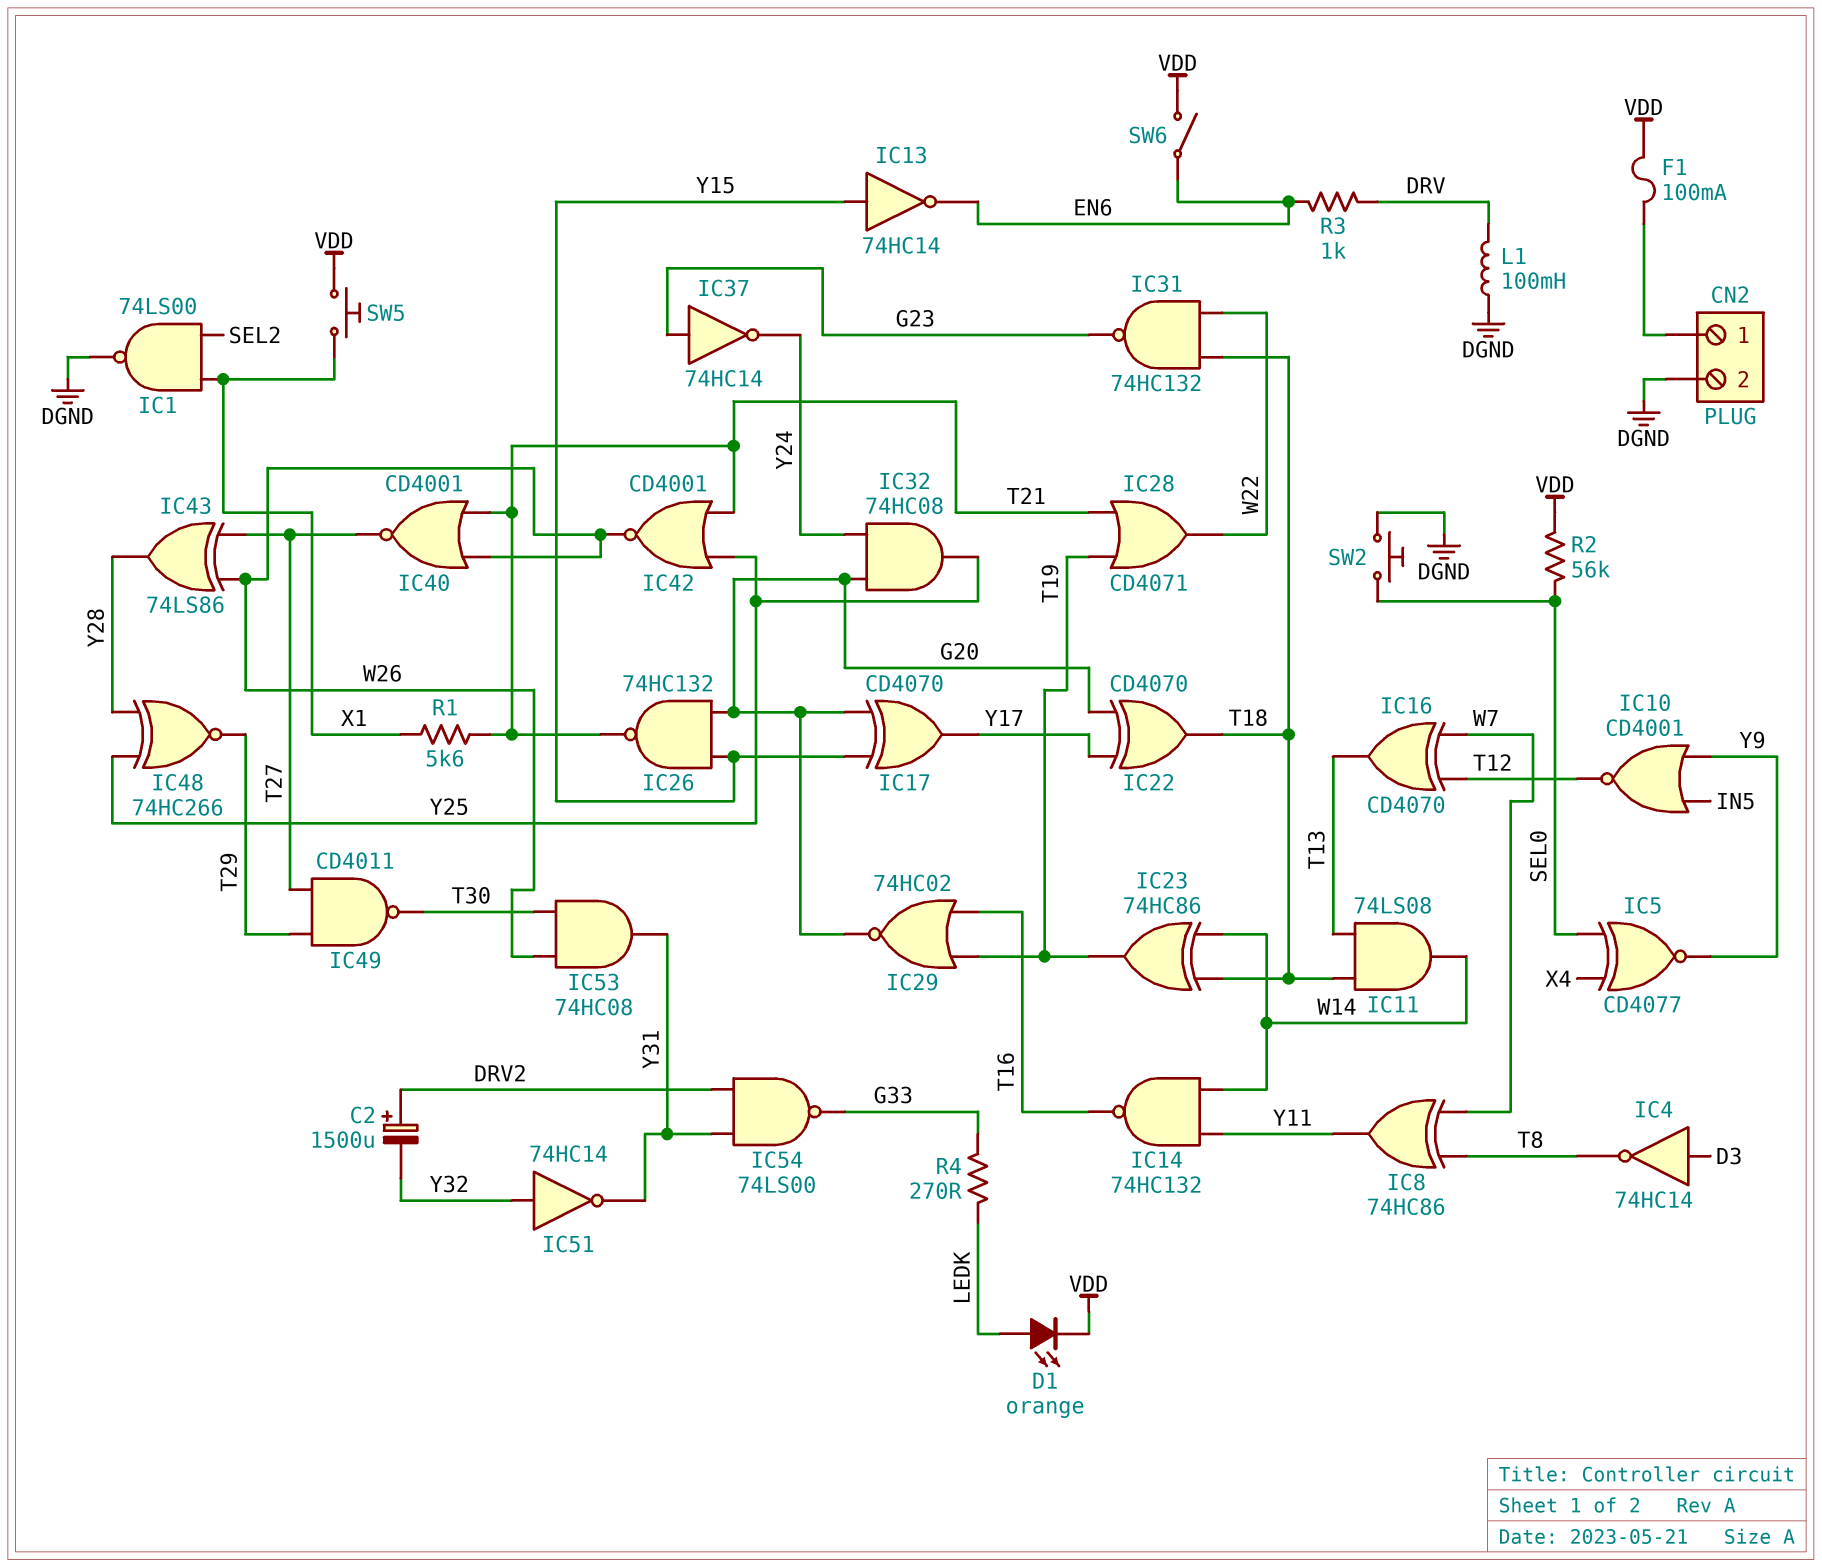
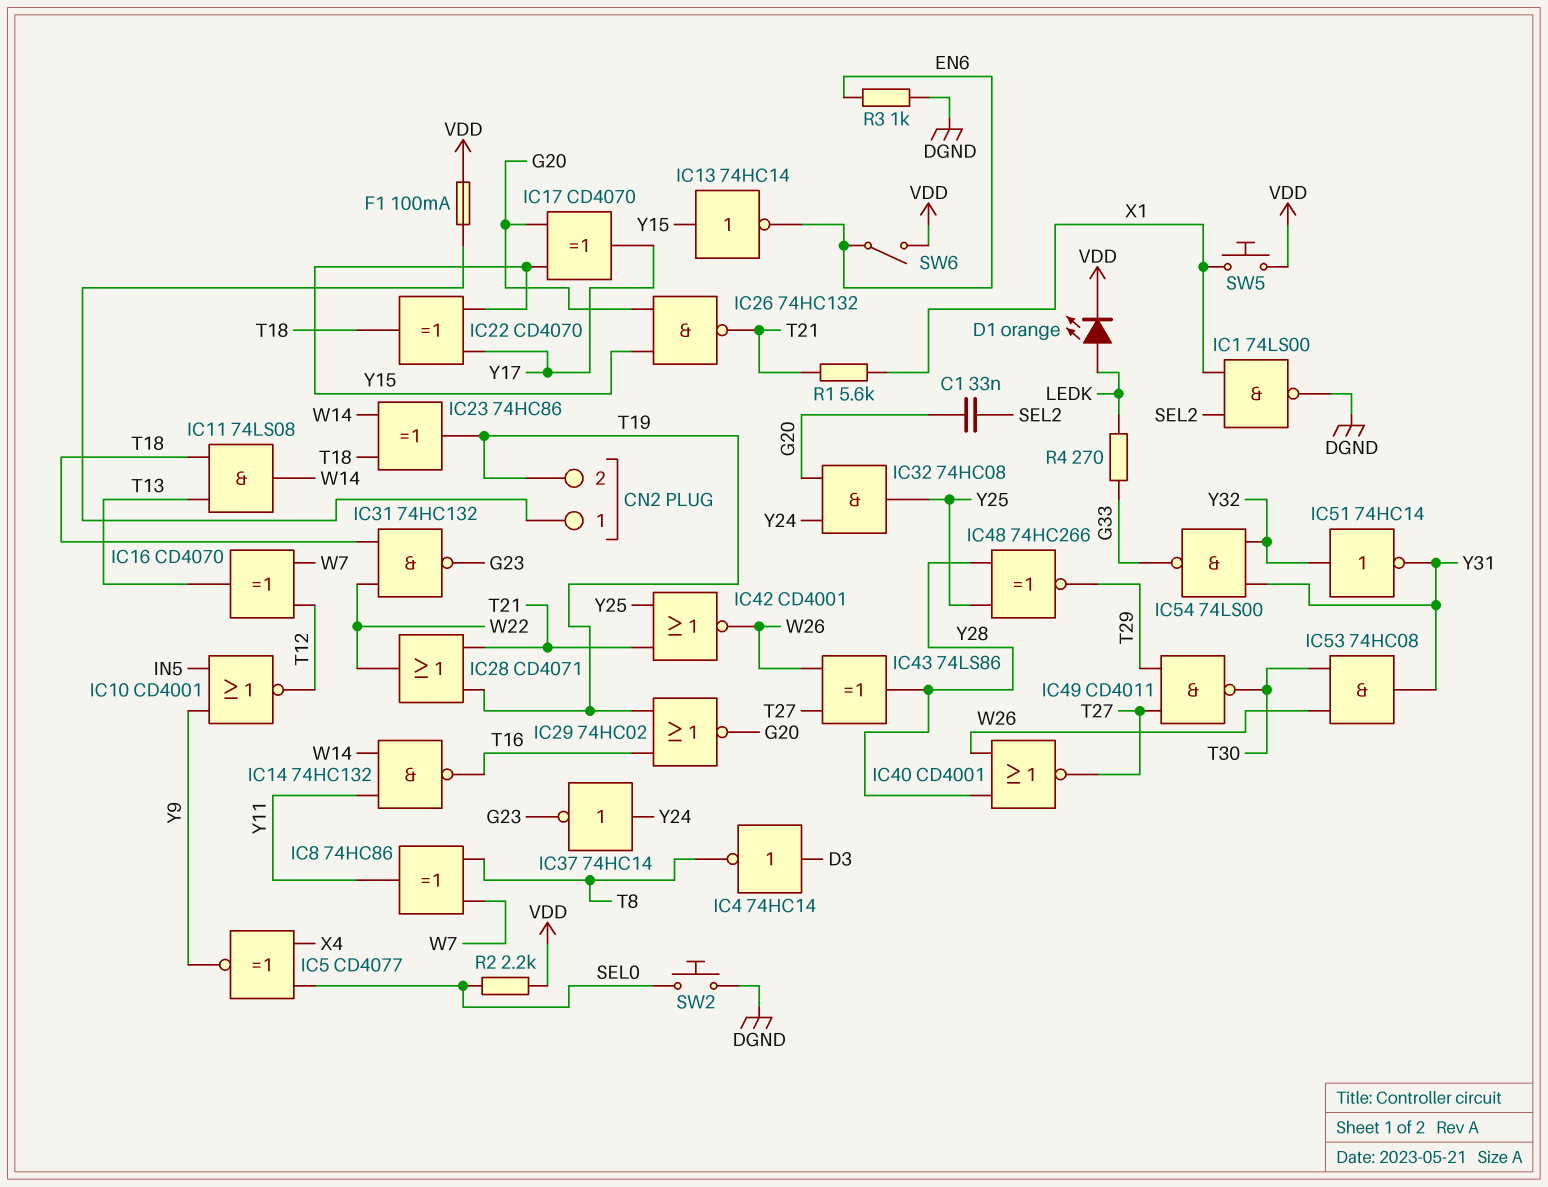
C1: none -> 33nF (G20, SEL2)
C2: 1500uF (plus DRV2, minus Y32) -> none
CN2 pin 2: DGND -> T19
IC22: XOR CD4070 (in G20, in Y17, out T18) -> XOR CD4070 (in Y15, in Y17, out T18)
IC37: NOT 74HC14 (in G23, out Y24) -> NOT 74HC14 (in Y24, out G23)
IC40: NOR CD4001 (in T21, in W26, out T27) -> NOR CD4001 (in W26, in Y28, out T27)
IC54: NAND 74LS00 (in DRV2, in Y31, out G33) -> NAND 74LS00 (in Y31, in Y32, out G33)
L1: 100mH (DGND, DRV) -> none
R2: 56k (SEL0, VDD) -> 2.2k (SEL0, VDD)
R3: 1k (DRV, EN6) -> 1k (DGND, EN6)

